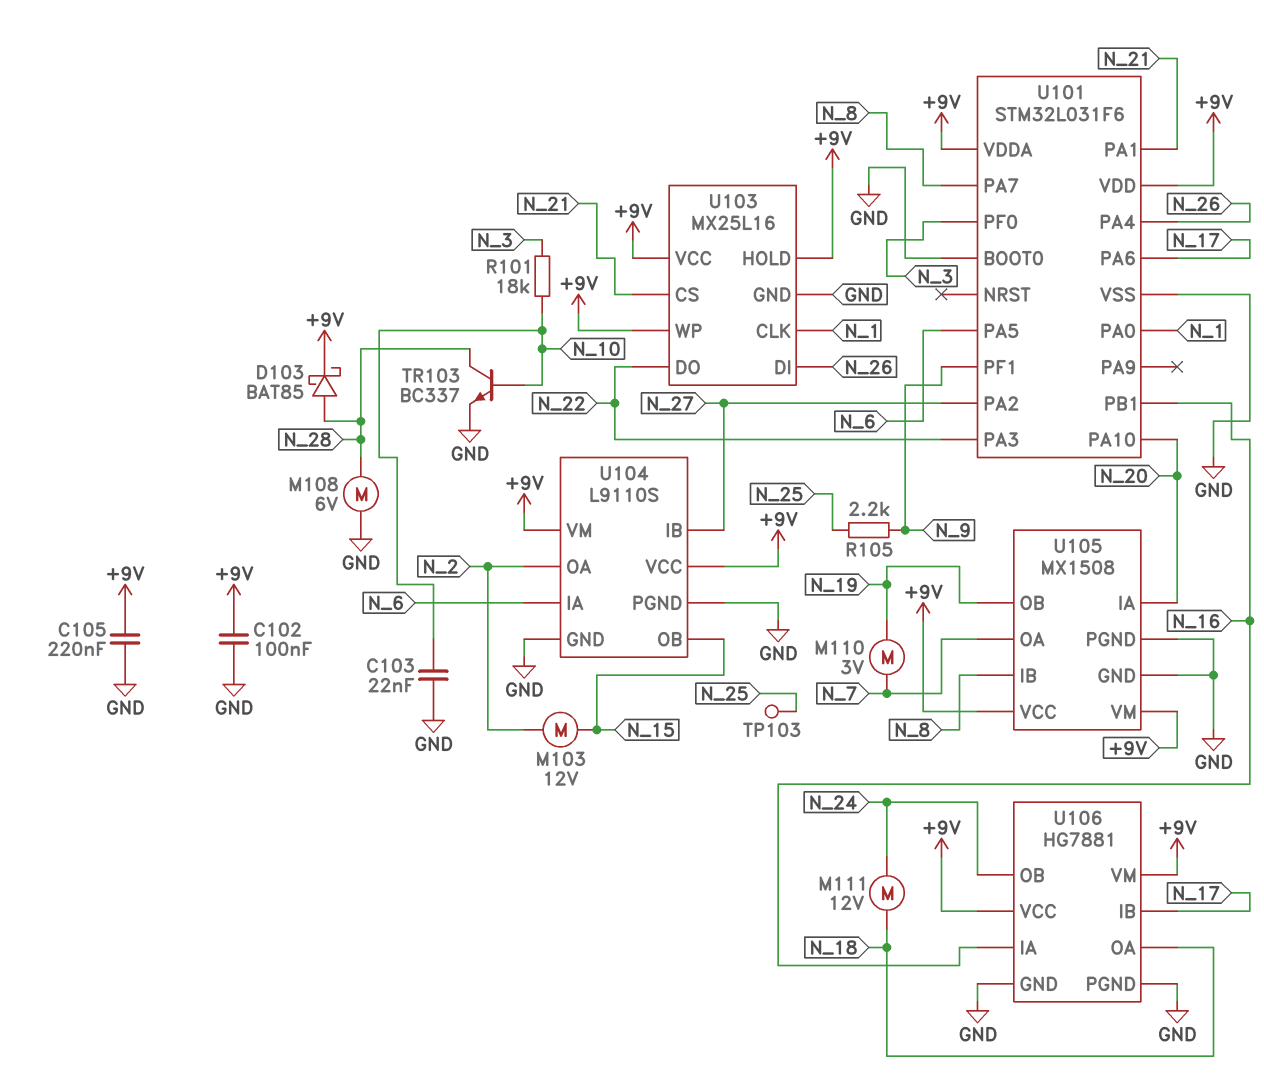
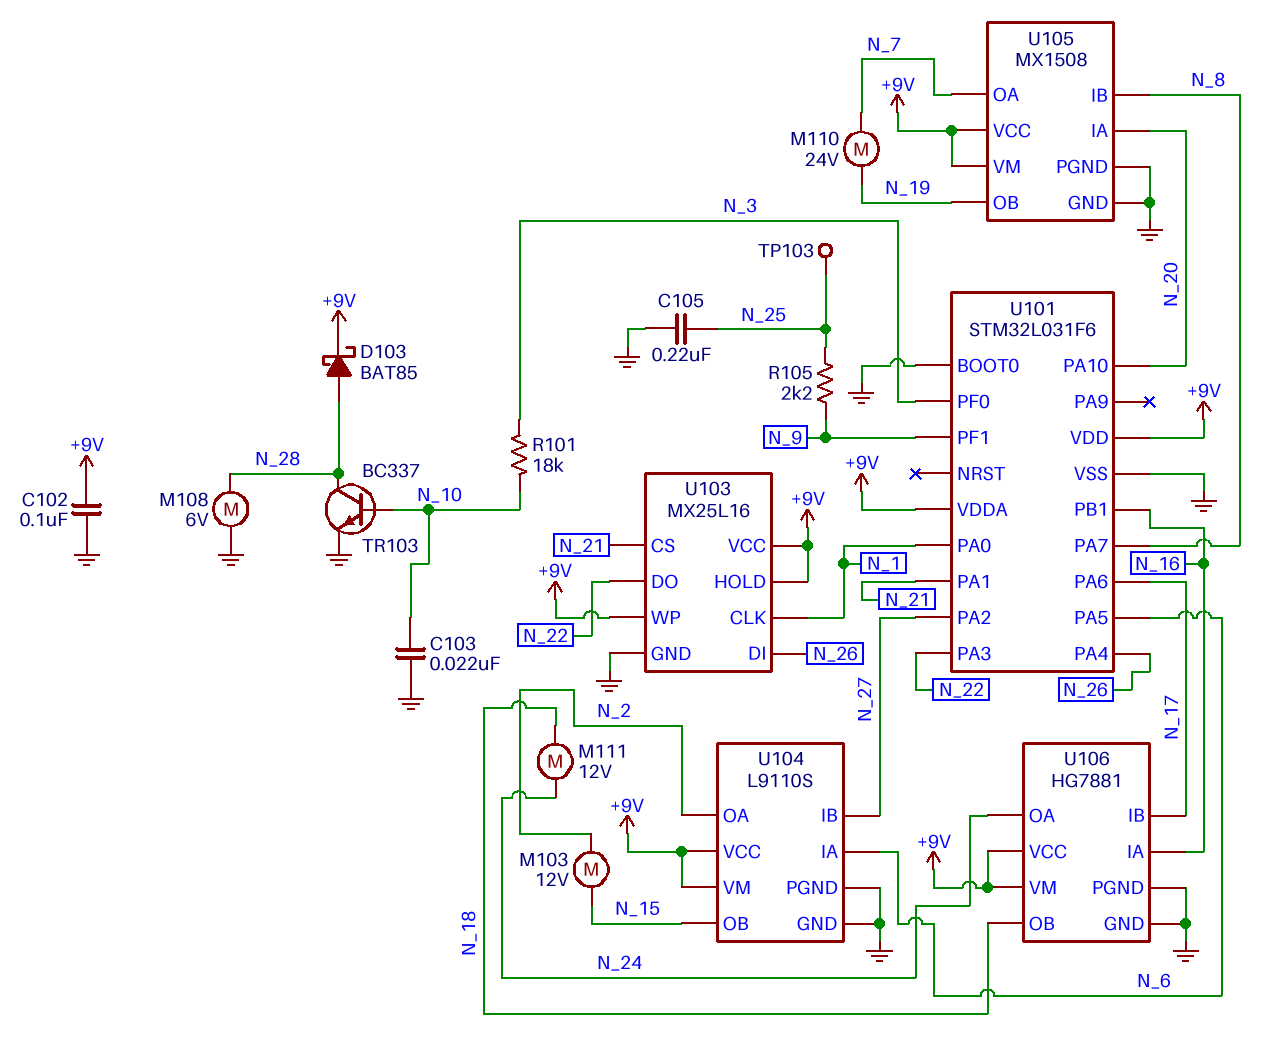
C105: 220nF (+9V, GND) -> 220nF (GND, N_25)
M110: motor 3V (N_7, N_19) -> motor 24V (N_7, N_19)
U106 pin OA: N_18 -> N_24
U106 pin OB: N_24 -> N_18

